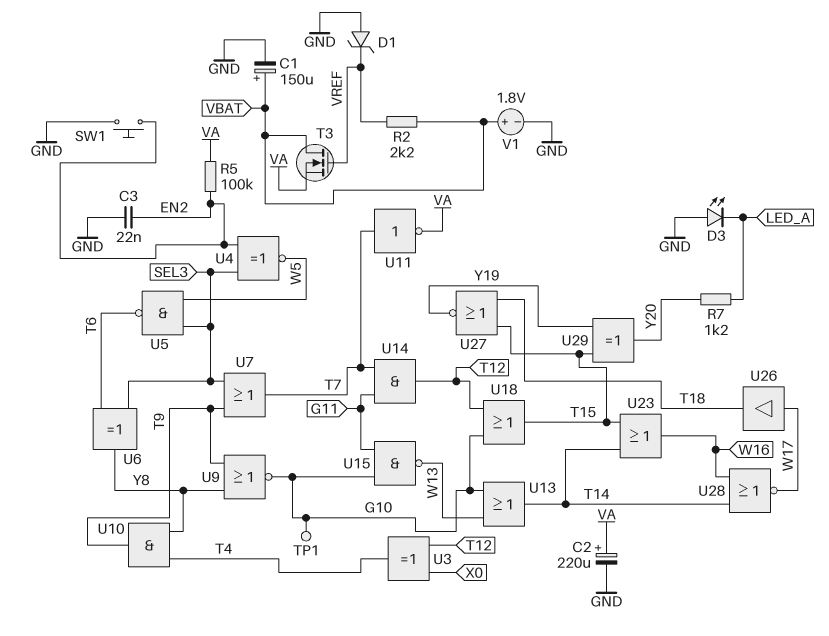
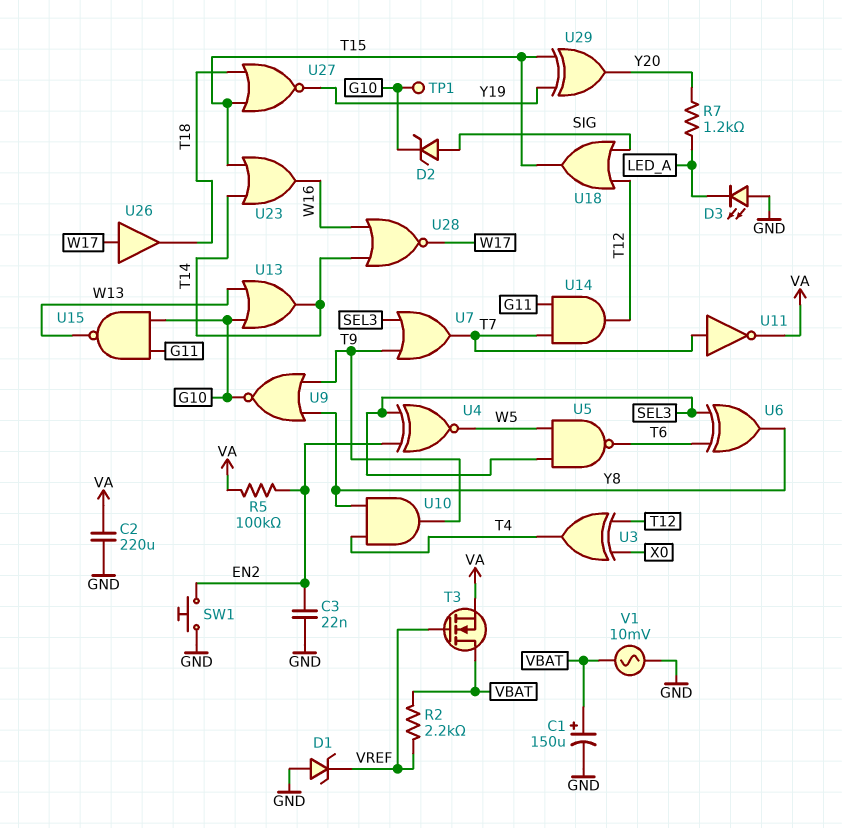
C2: 220uF (plus VA, minus GND) -> 220uF (GND, VA)
D2: none -> zener (A SIG, K G10)
U18: OR (in G10, in T12, out T15) -> OR (in SIG, in T12, out T15)
V1: 1.8V (plus VBAT, minus GND) -> AC 10mV (GND, VBAT)

